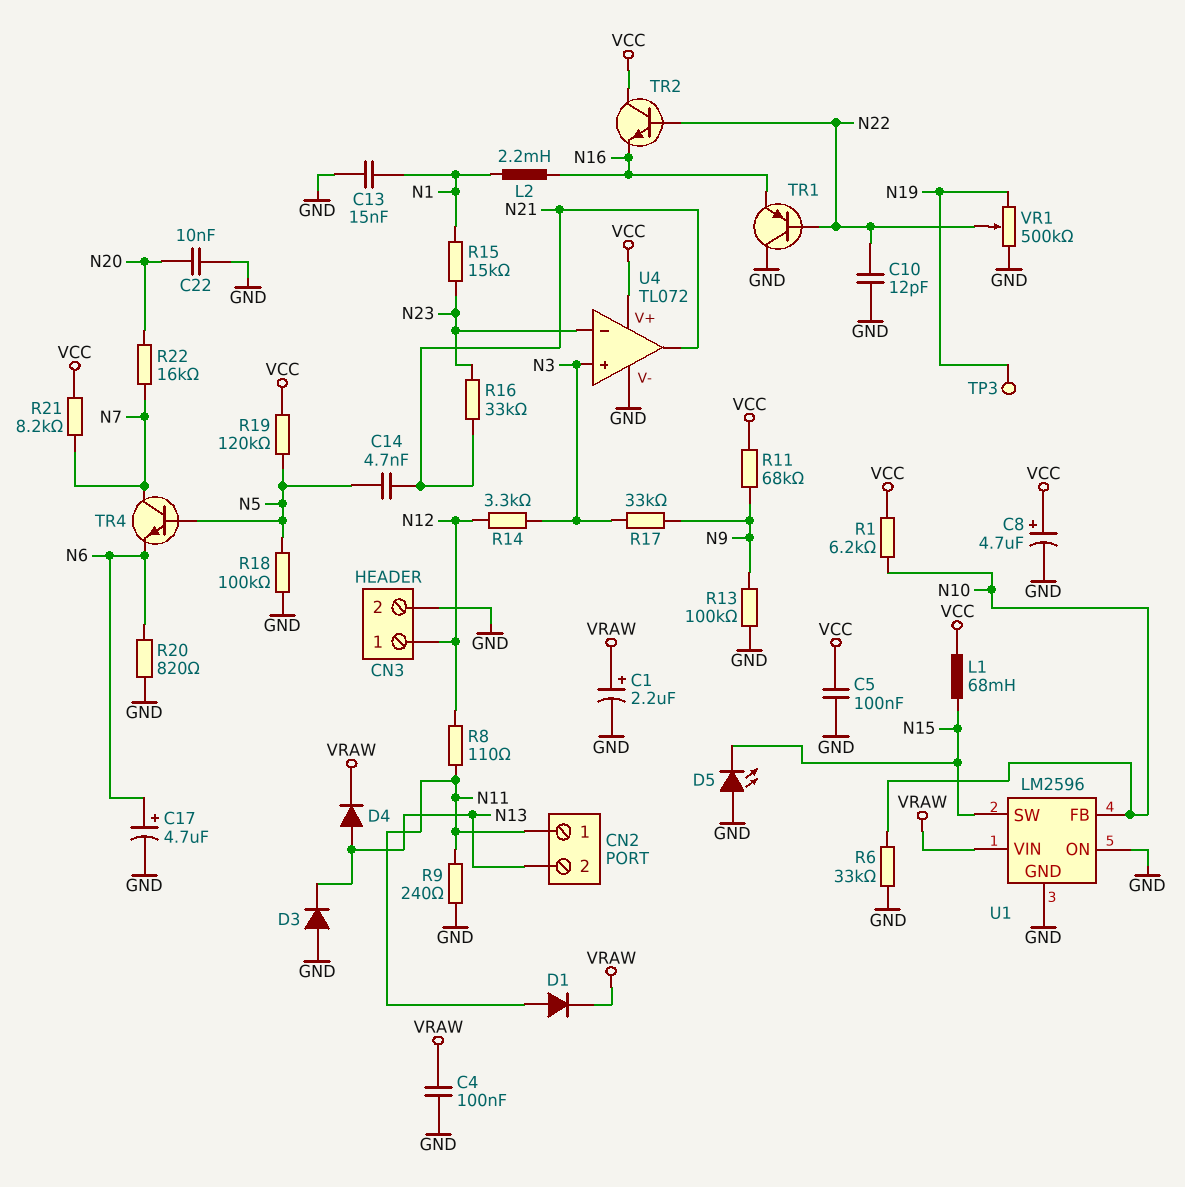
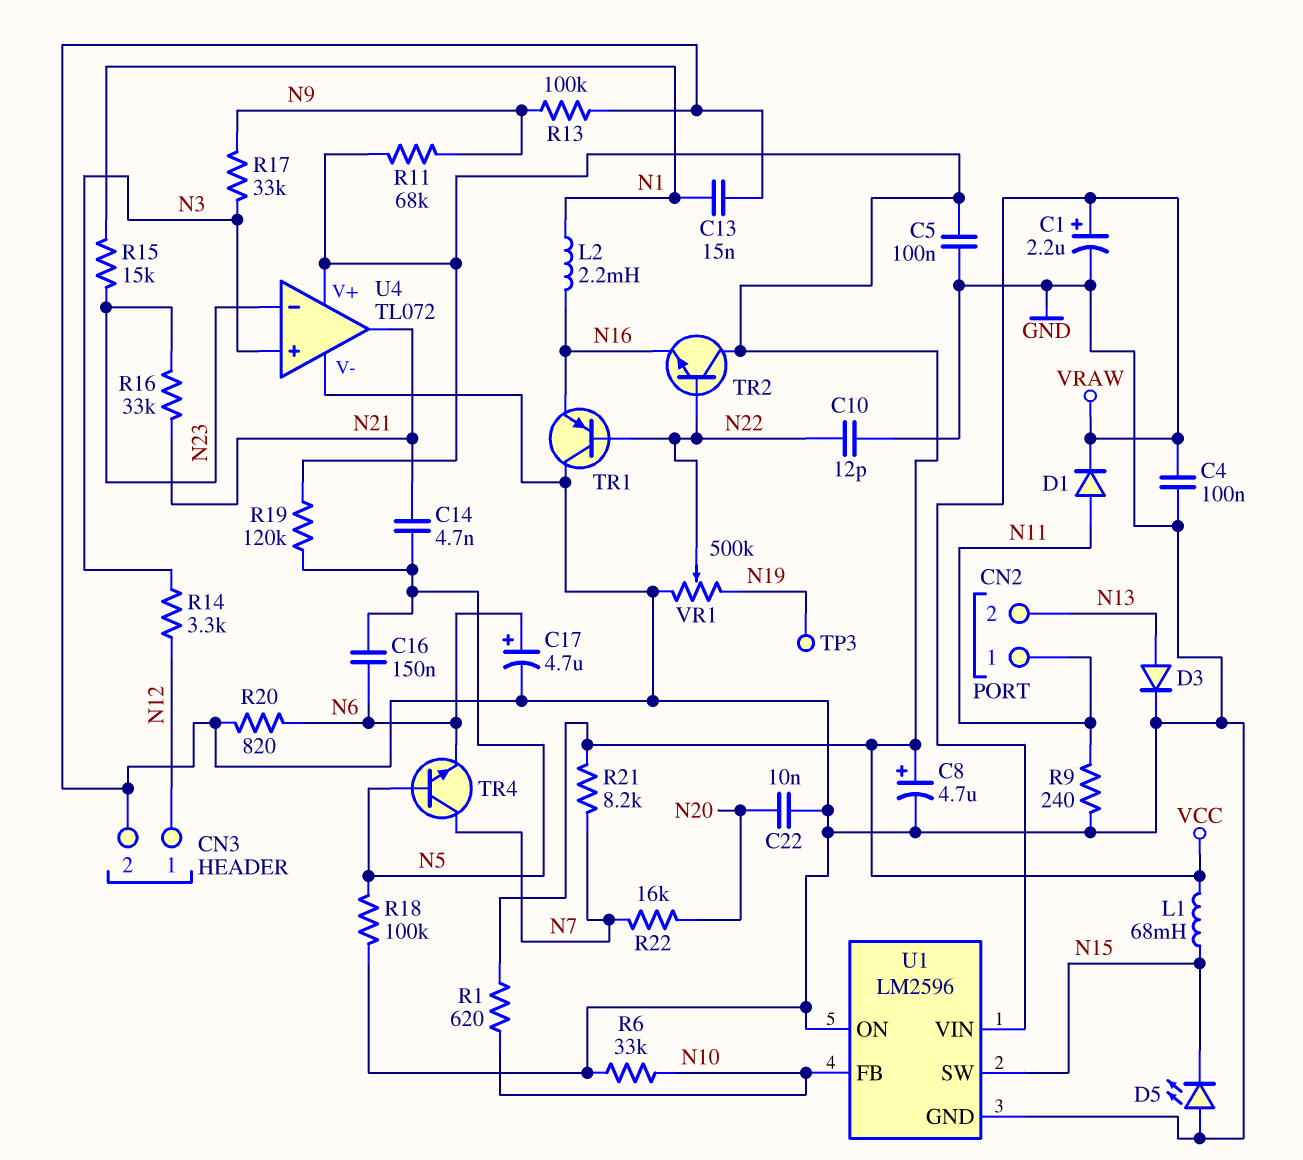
C16: none -> 150nF (N5, N6)
D3: diode (A GND, K N13) -> diode (A N13, K GND)
D4: diode (A N13, K VRAW) -> none
R1: 6.2k (N10, VCC) -> 620 (N10, VCC)
R8: 110 (N11, N12) -> none

